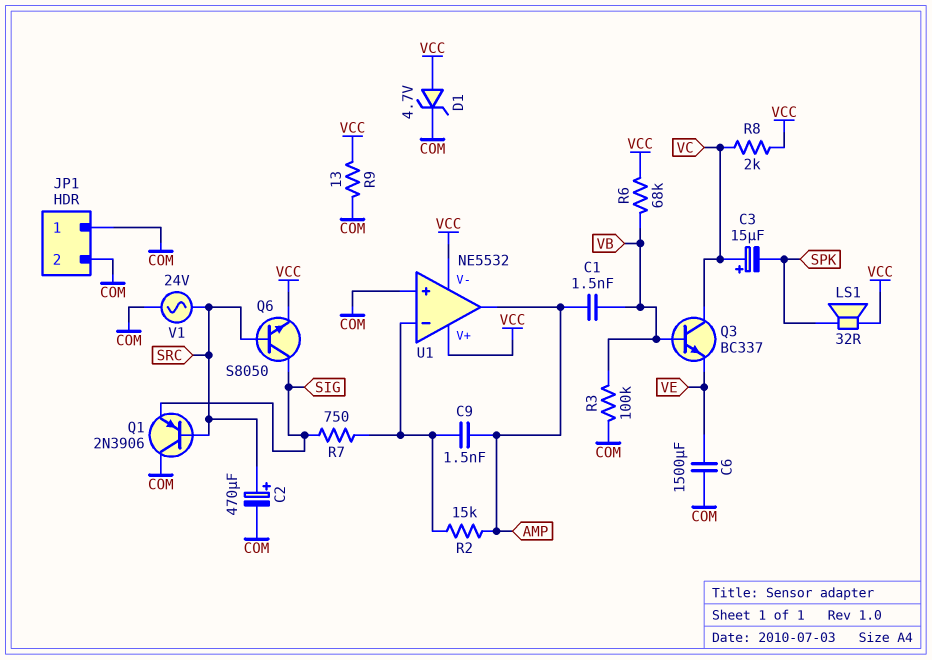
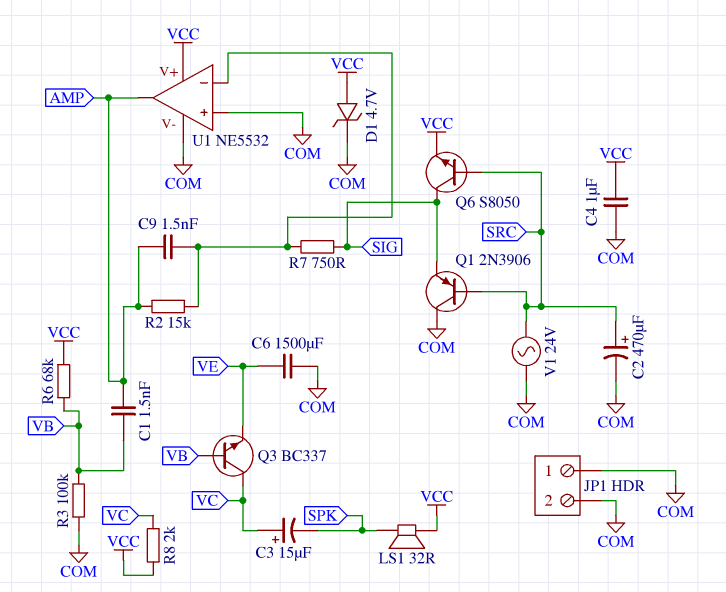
C4: none -> 1uF (COM, VCC)
R9: 13 (COM, VCC) -> none
U1 pin V-: VCC -> COM

